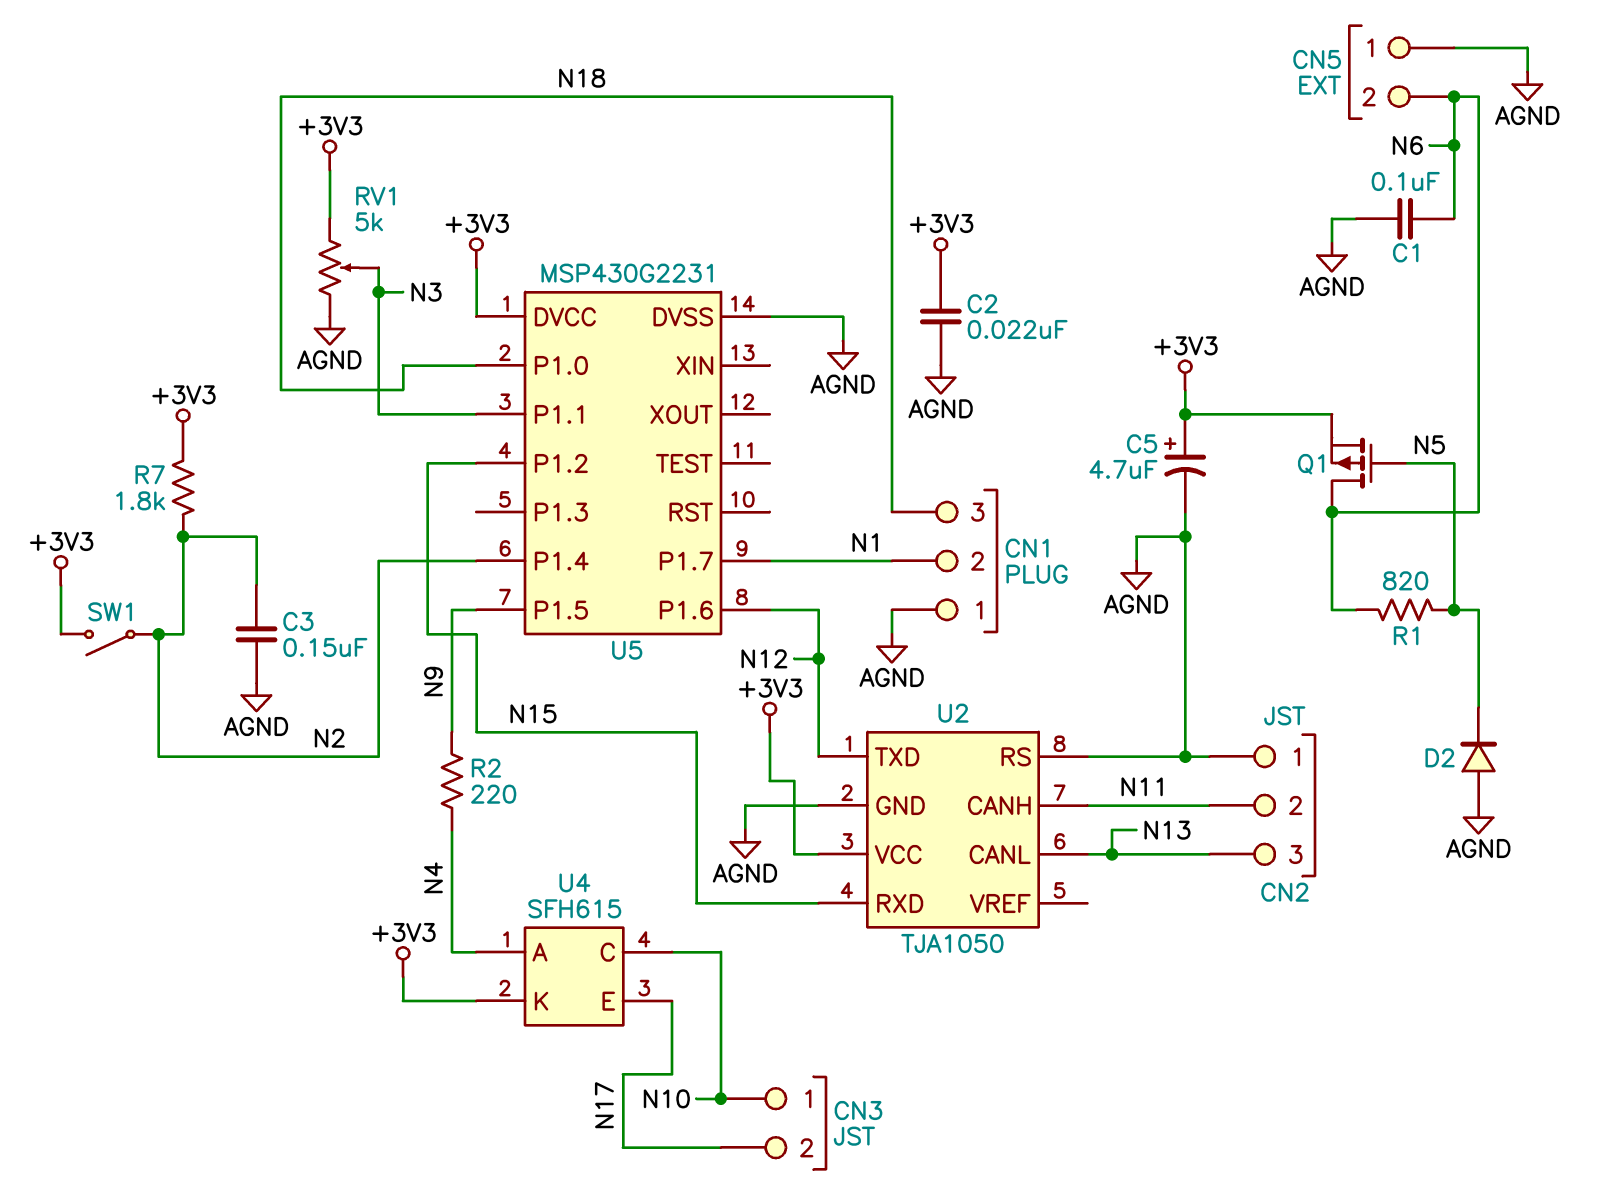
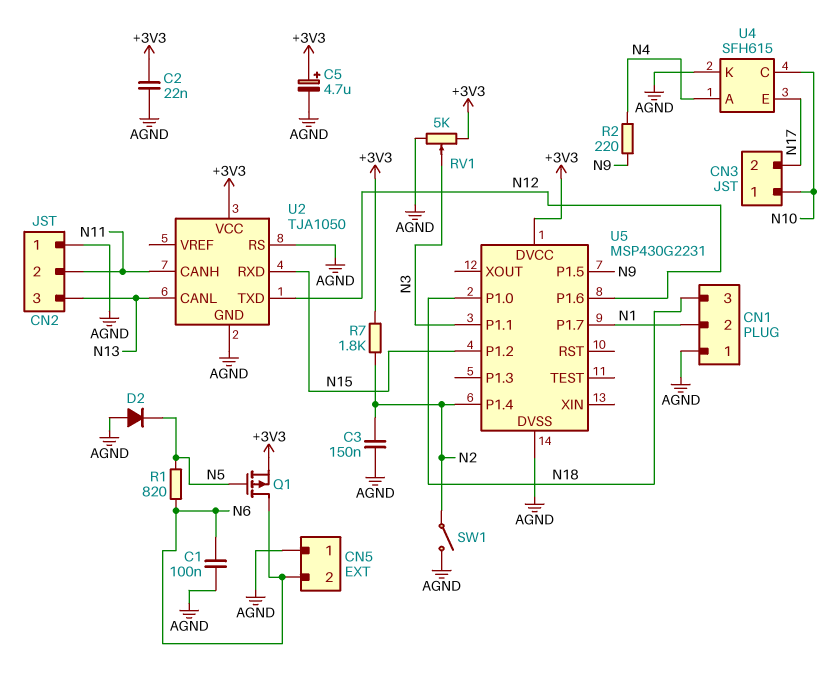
SW1: switch (+3V3, N2) -> switch (AGND, N2)
U4 pin K: +3V3 -> AGND

